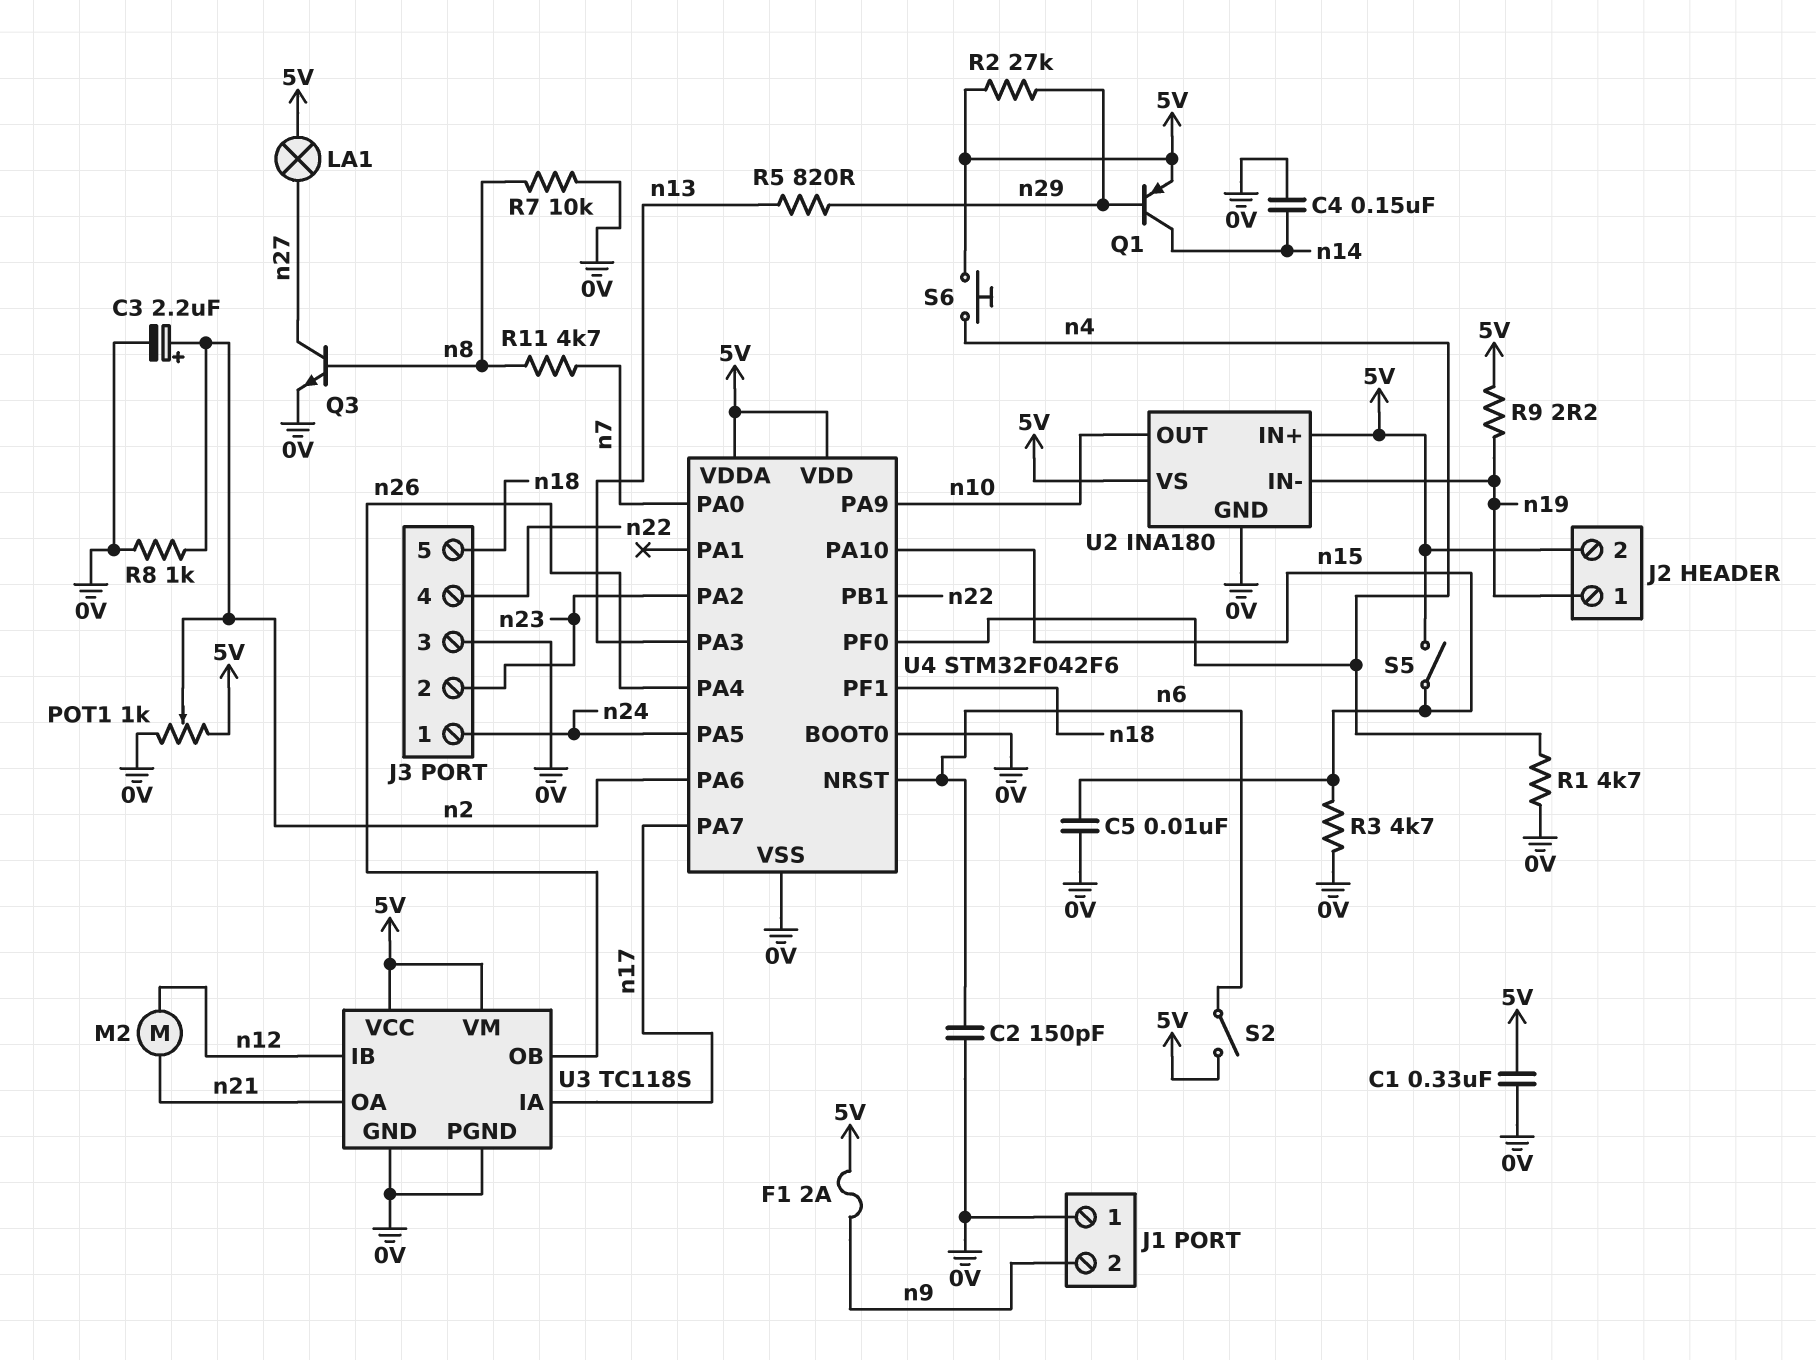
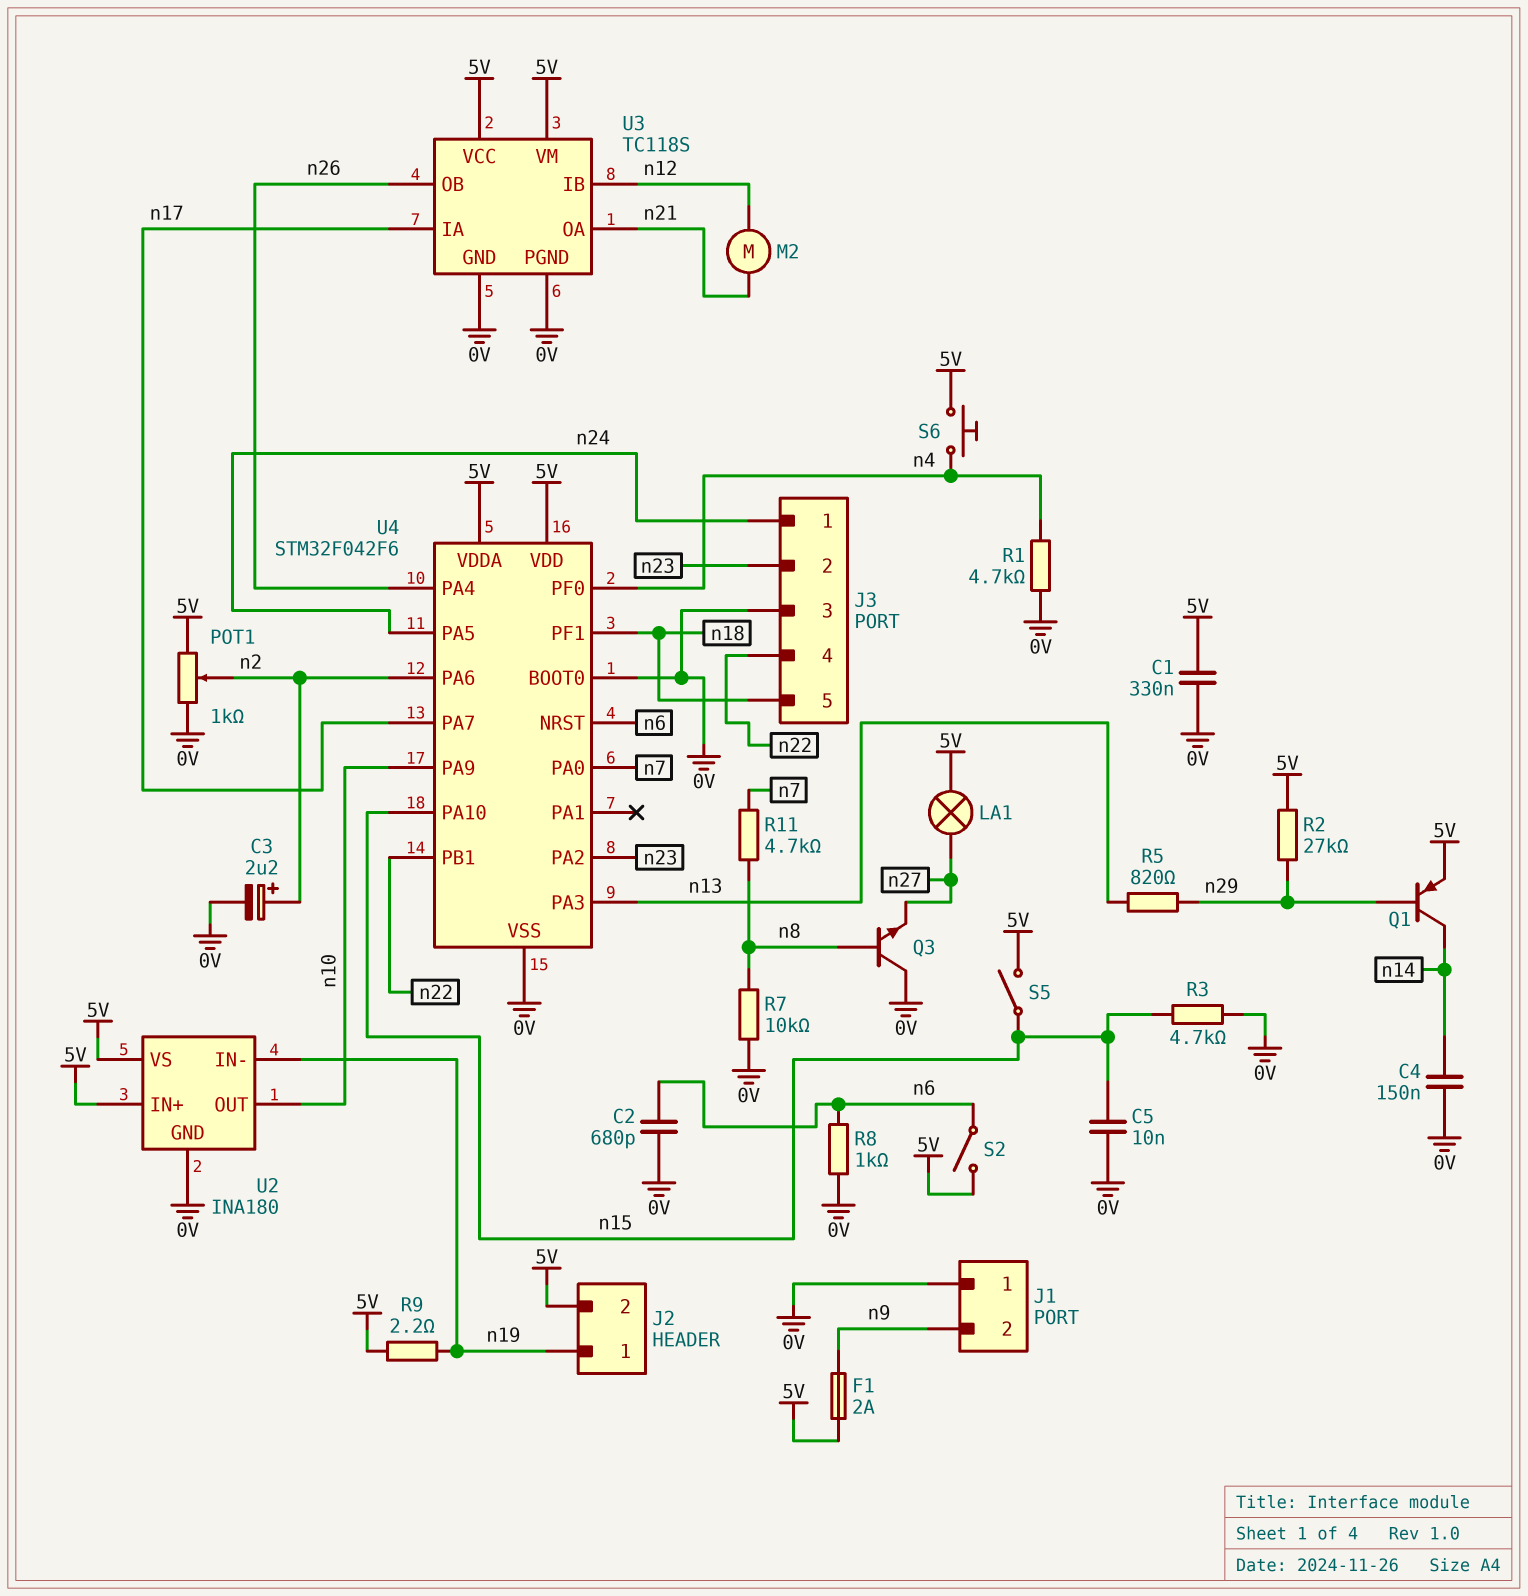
C2: 150pF (0V, n6) -> 680pF (0V, n6)
Q3: NPN (B n8, C n27, E 0V) -> NPN (B n8, C 0V, E n27)
R8: 1k (0V, n2) -> 1k (0V, n6)

